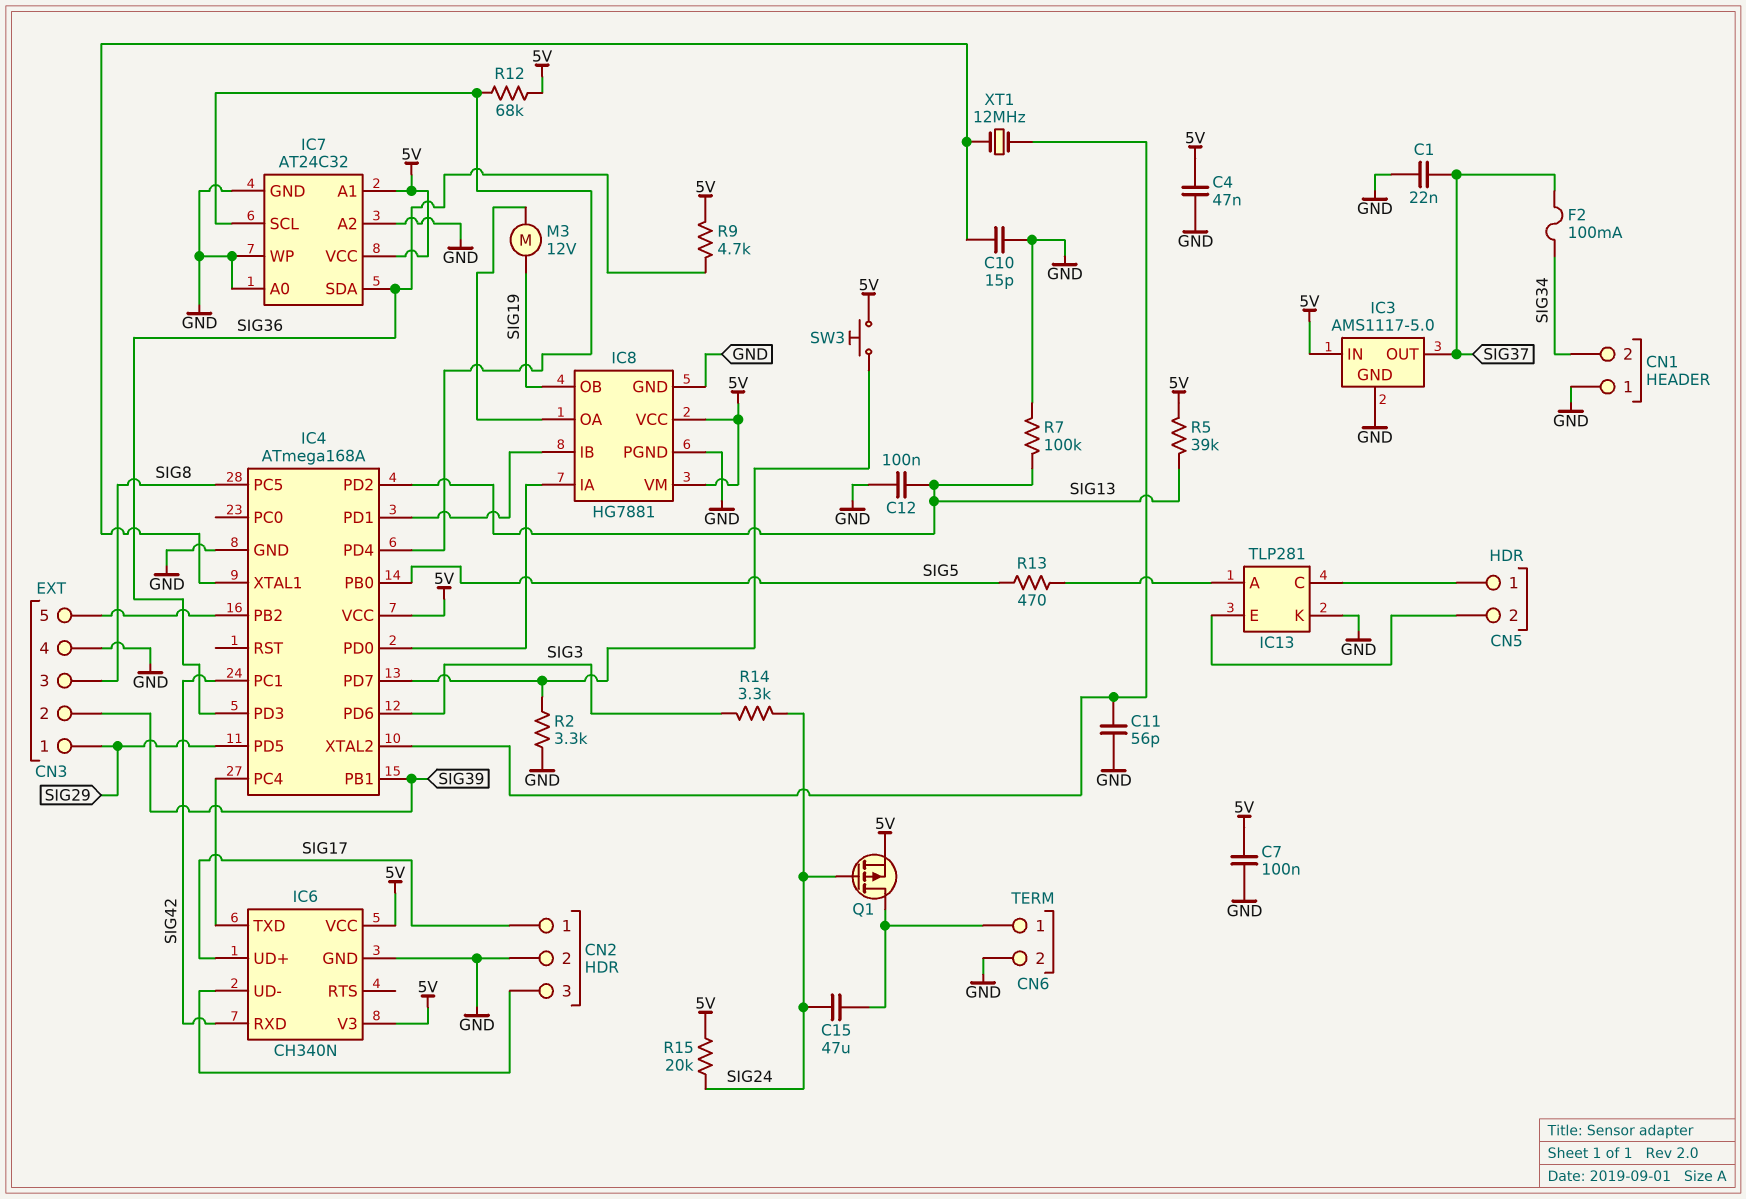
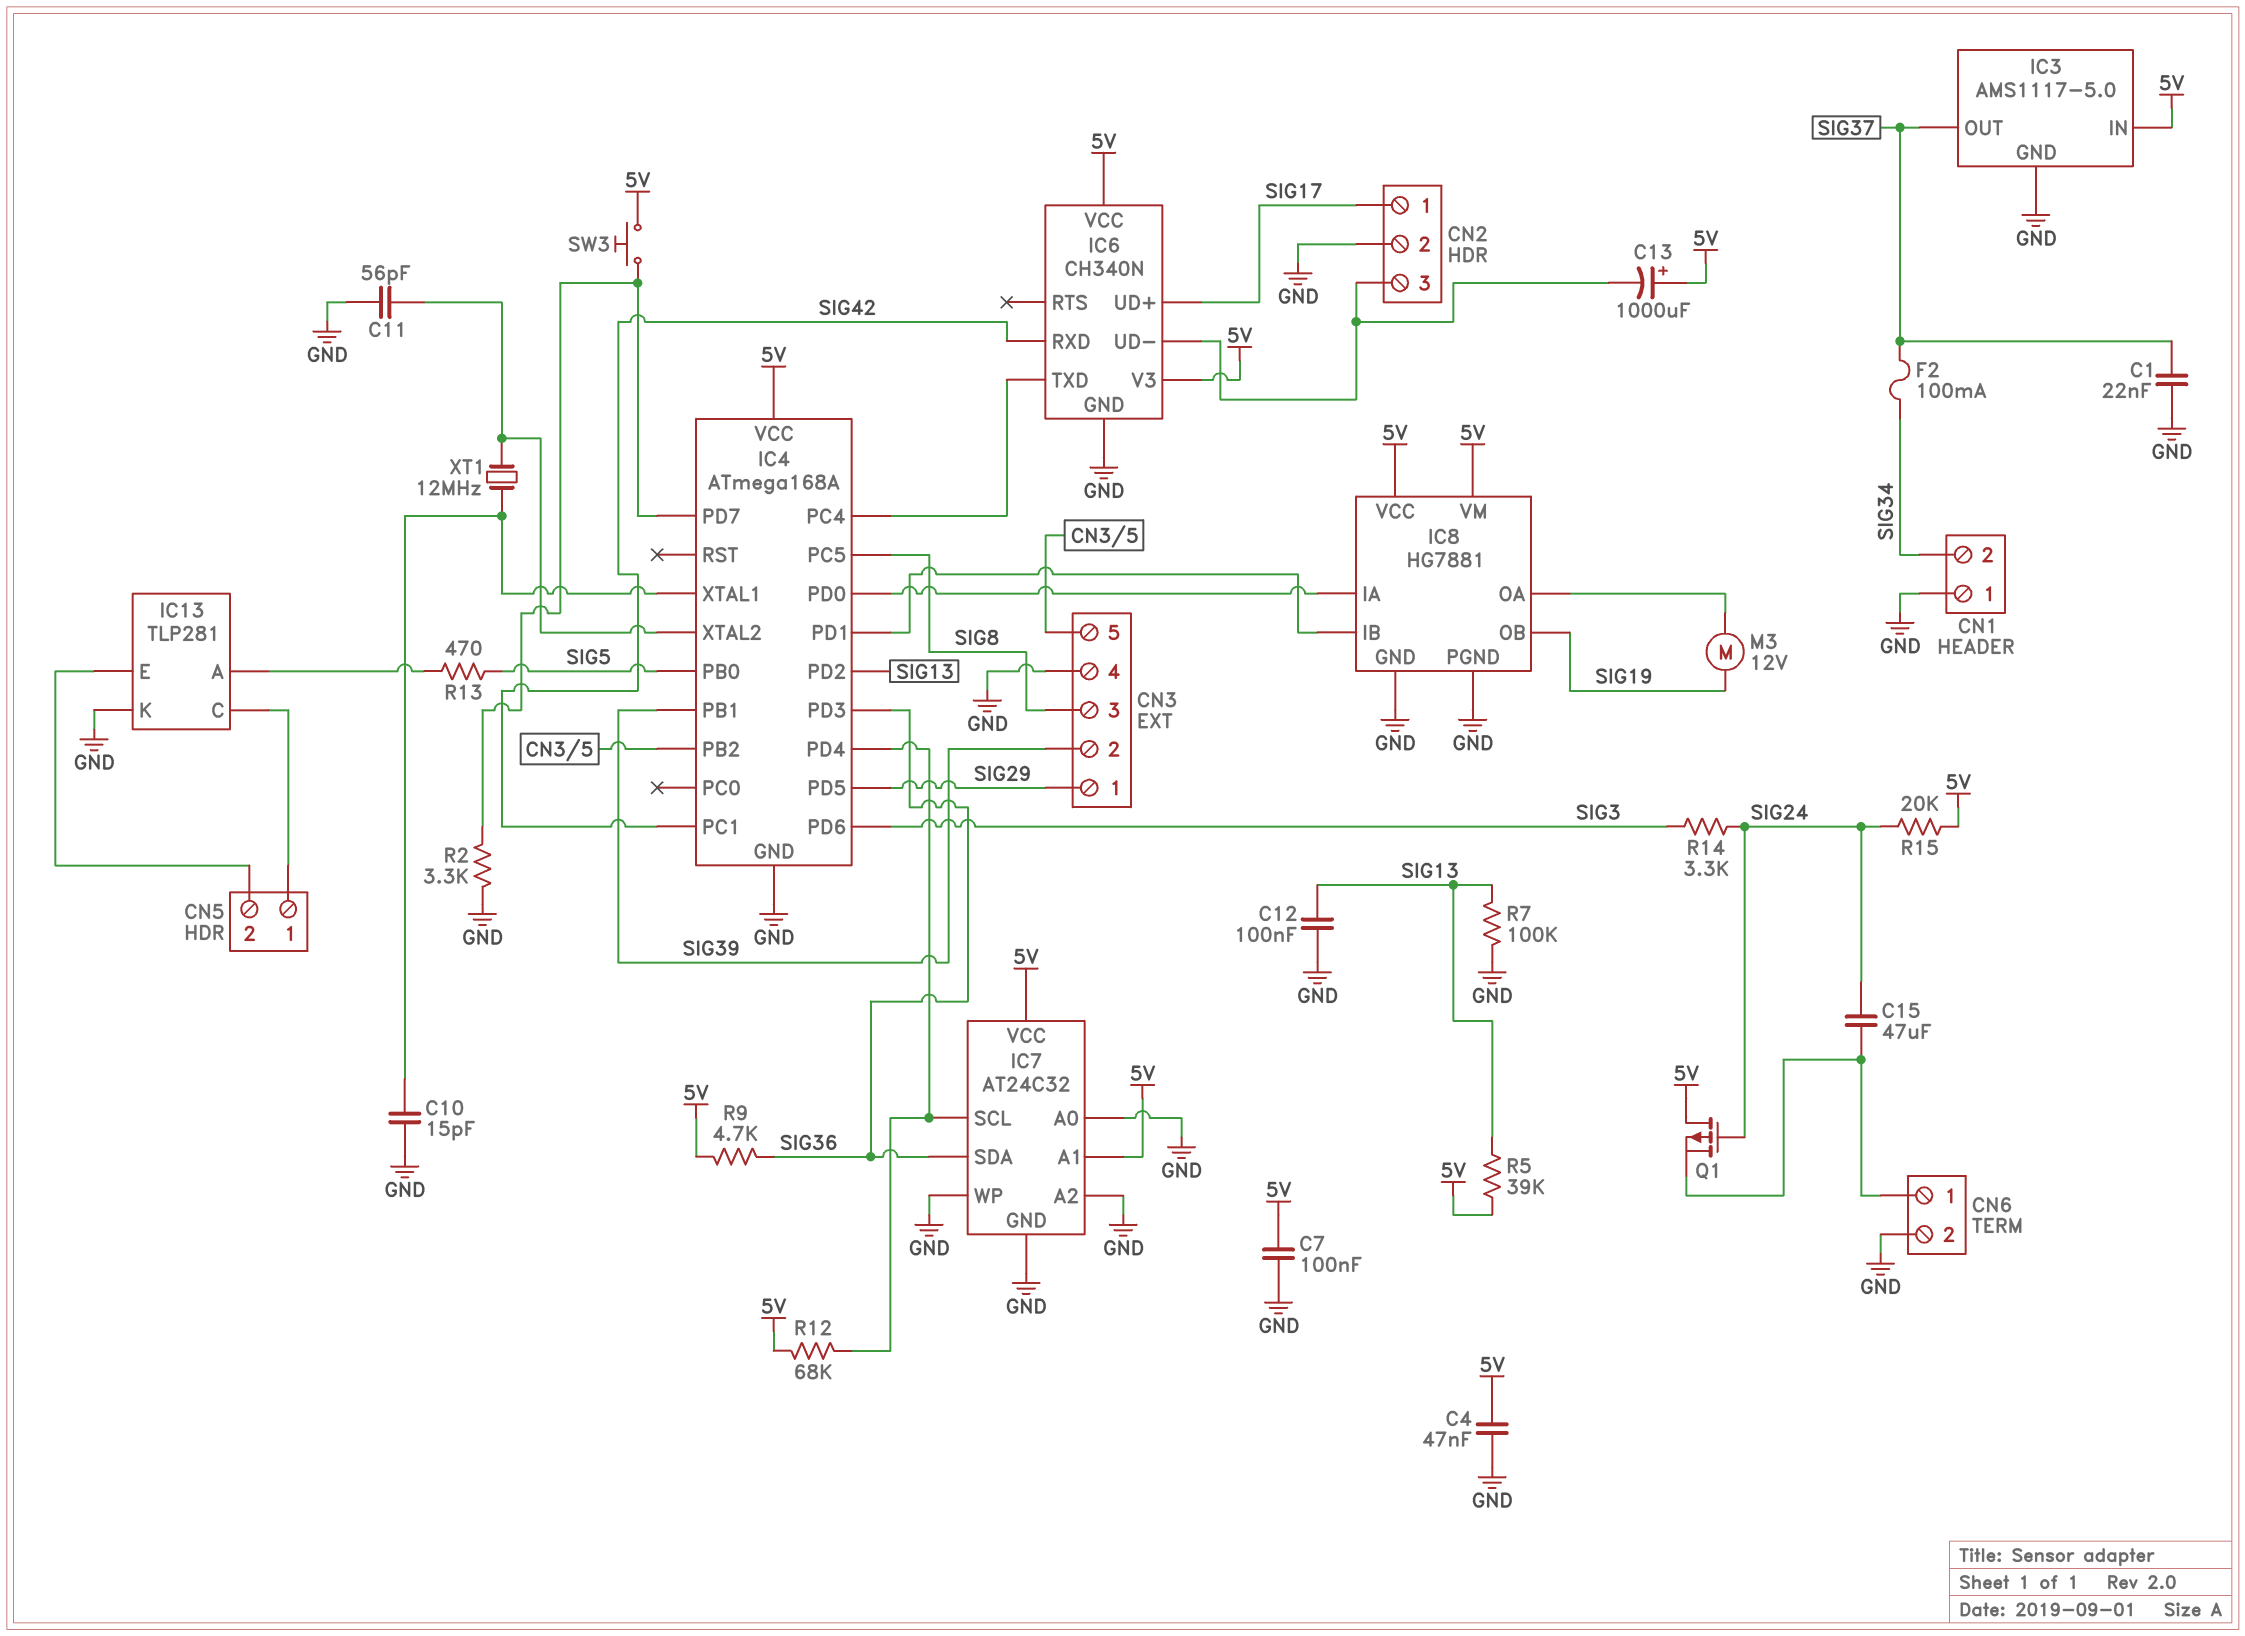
C13: none -> 1000uF (plus 5V, minus CN2/3)
Q1: PMOS (G SIG24, D CN6/1, S 5V) -> PMOS (G SIG24, D 5V, S CN6/1)

